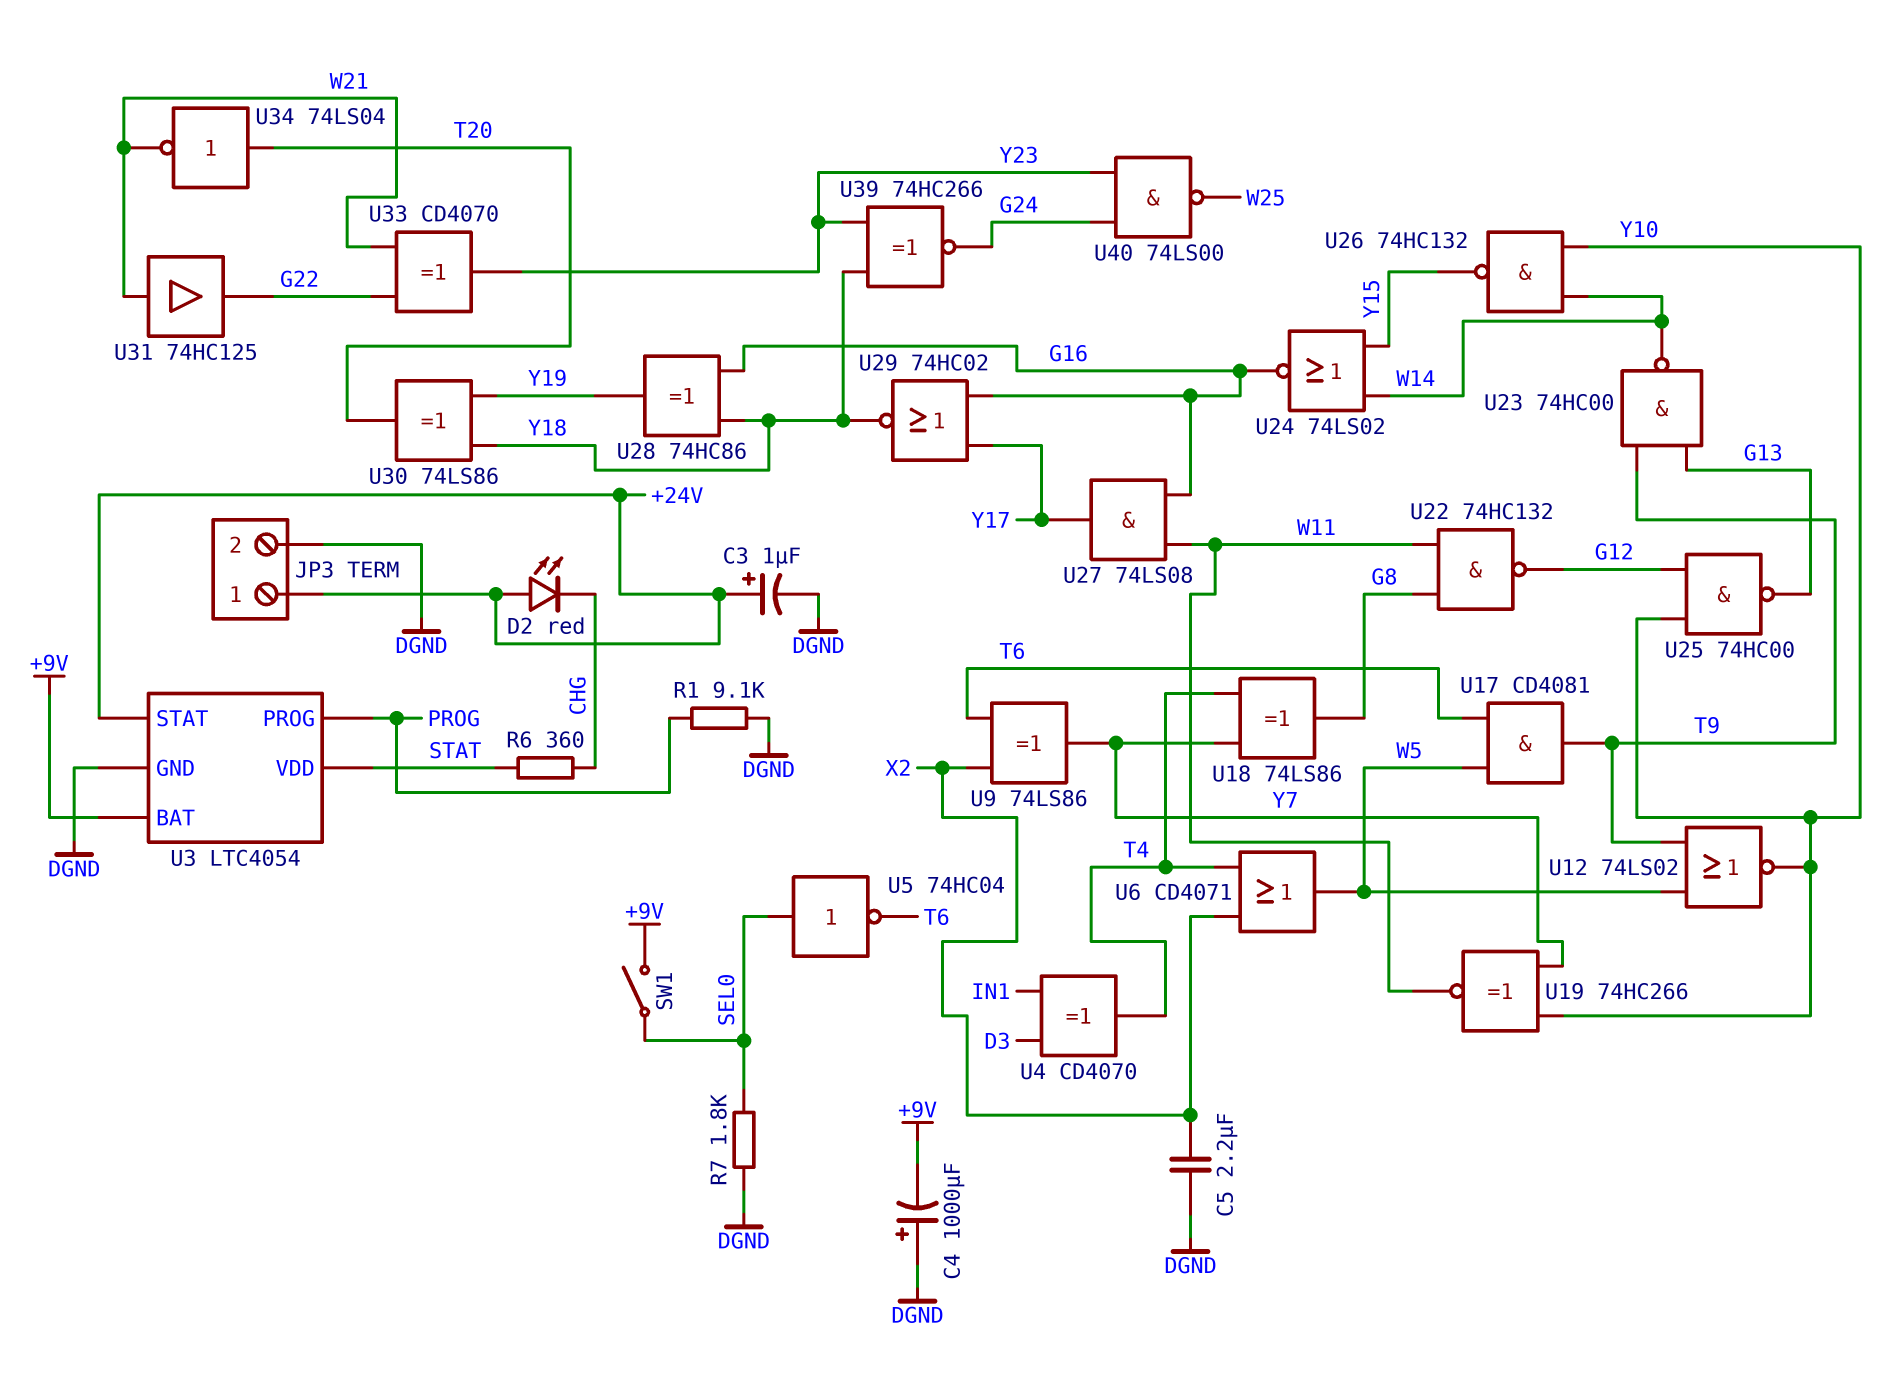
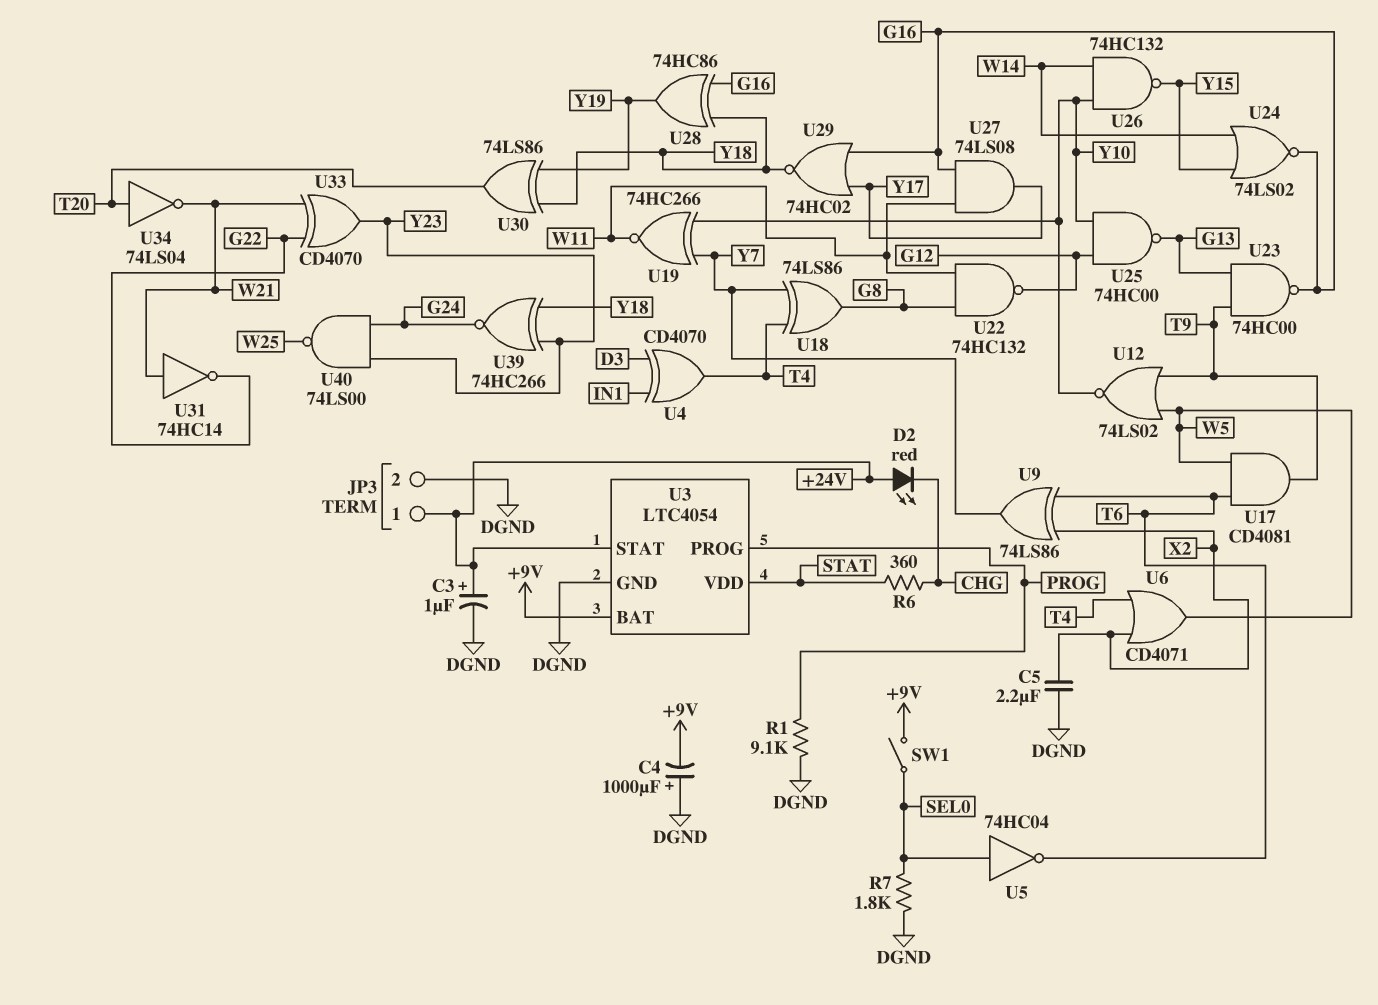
U23: NAND 74HC00 (in G13, in T9, out W14) -> NAND 74HC00 (in G13, in T9, out G16)
U31: buffer 74HC125 (in W21, out G22) -> NOT 74HC14 (in W21, out G22)

